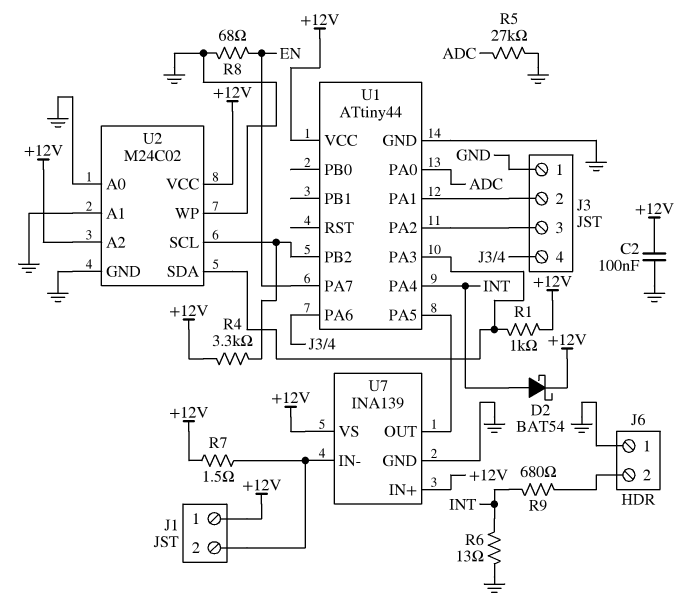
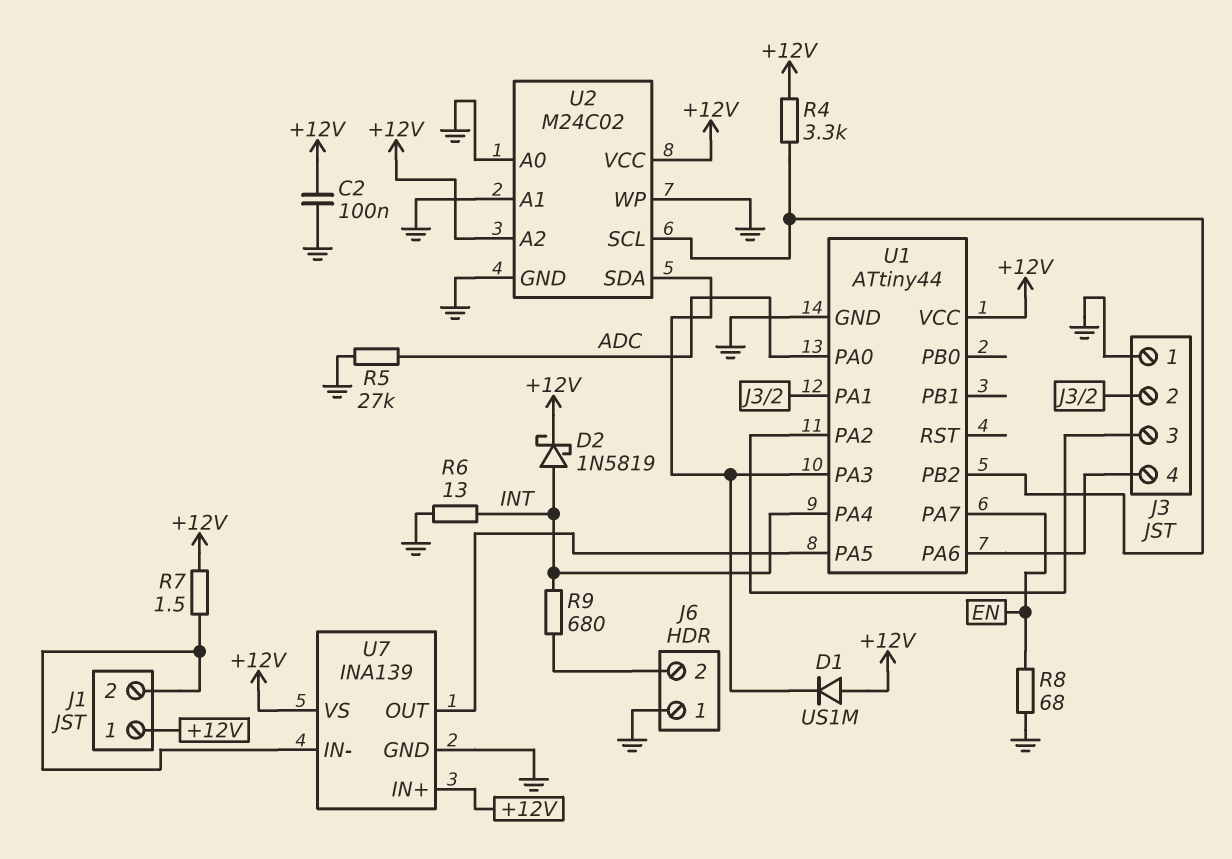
D1: none -> diode US1M (A +12V, K U1/PA3)
D2: schottky BAT54 (A INT, K +12V) -> schottky 1N5819 (A INT, K +12V)
R1: 1k (+12V, U1/PA3) -> none

